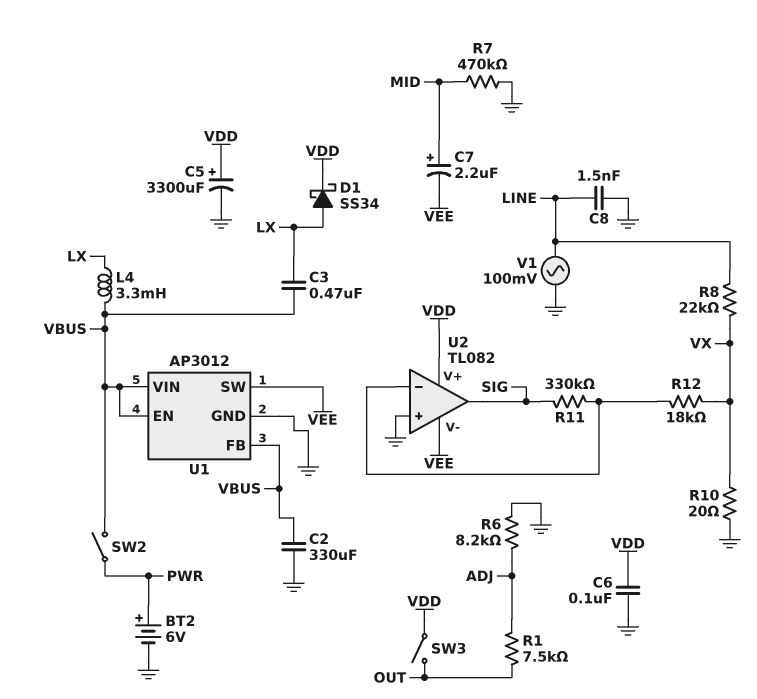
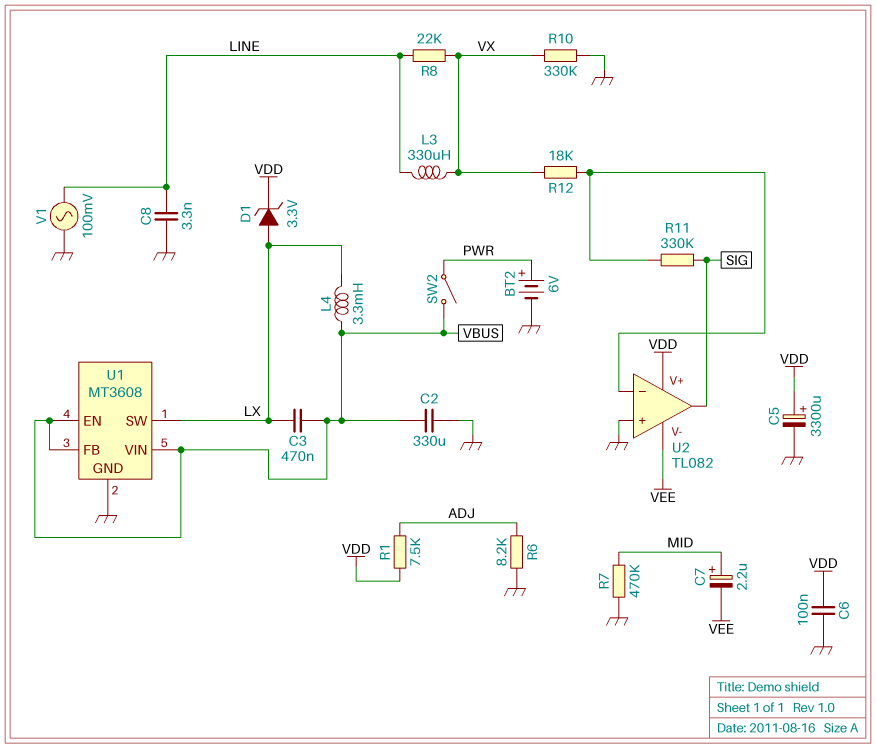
C8: 1.5nF (GND, LINE) -> 3.3nF (GND, LINE)
D1: schottky SS34 (A LX, K VDD) -> zener 3.3V (A LX, K VDD)
L3: none -> 330uH (LINE, VX)
R1: 7.5k (ADJ, OUT) -> 7.5k (ADJ, VDD)
R10: 20 (GND, VX) -> 330k (GND, VX)
SW3: switch (OUT, VDD) -> none
U1: AP3012 -> MT3608
U1 pin SW: VEE -> LX

